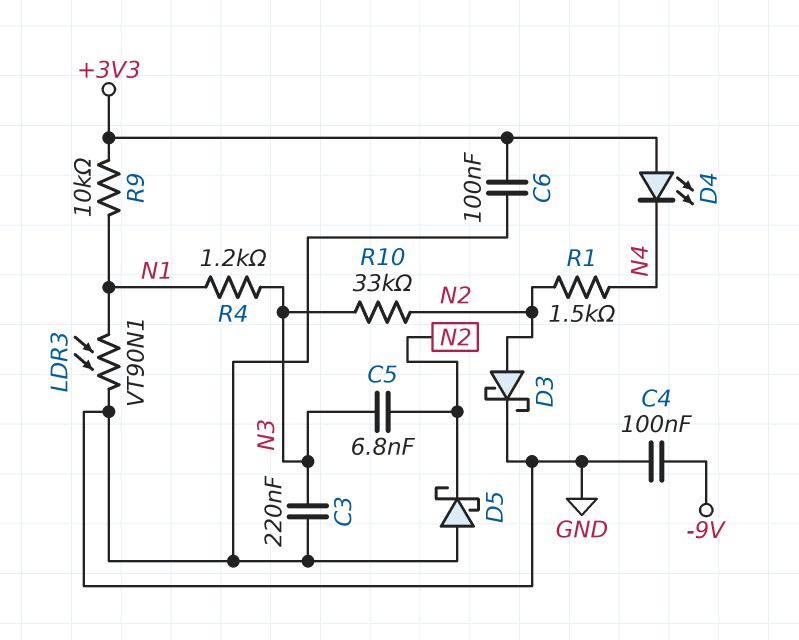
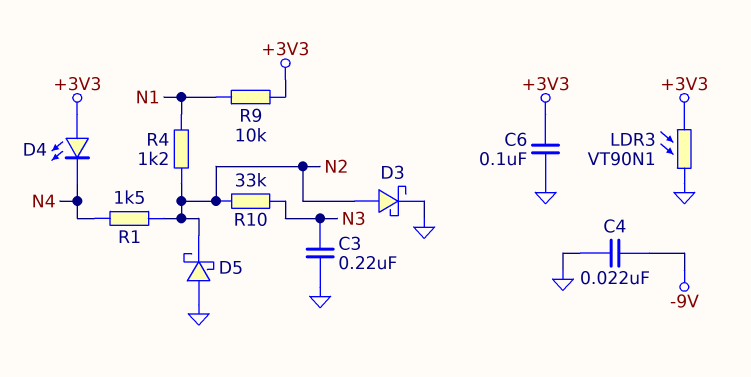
C4: 100nF (-9V, GND) -> 22nF (-9V, GND)
C5: 6.8nF (N2, N3) -> none
LDR3: VT90N1 (GND, N1) -> VT90N1 (+3V3, GND)
R4: 1.2k (N1, N3) -> 1.2k (N1, N2)

